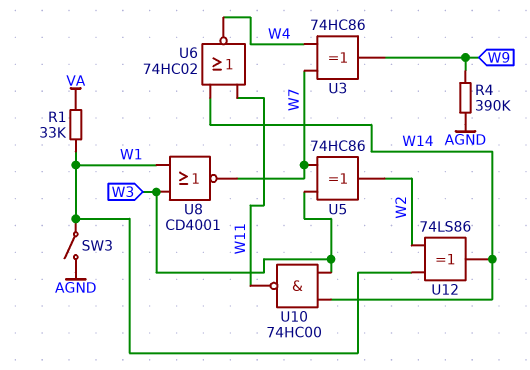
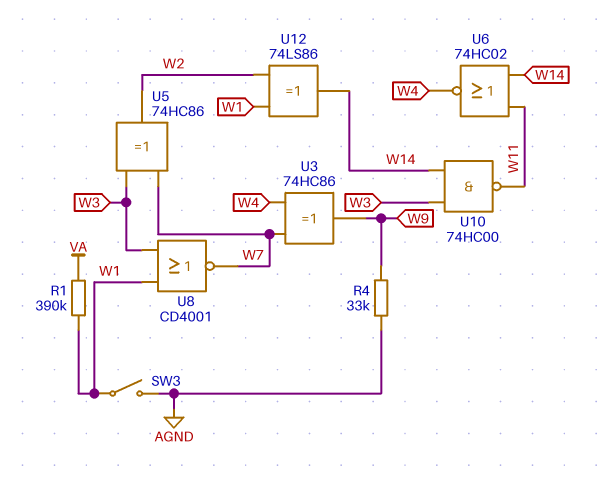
R1: 33k (VA, W1) -> 390k (VA, W1)
R4: 390k (AGND, W9) -> 33k (AGND, W9)

